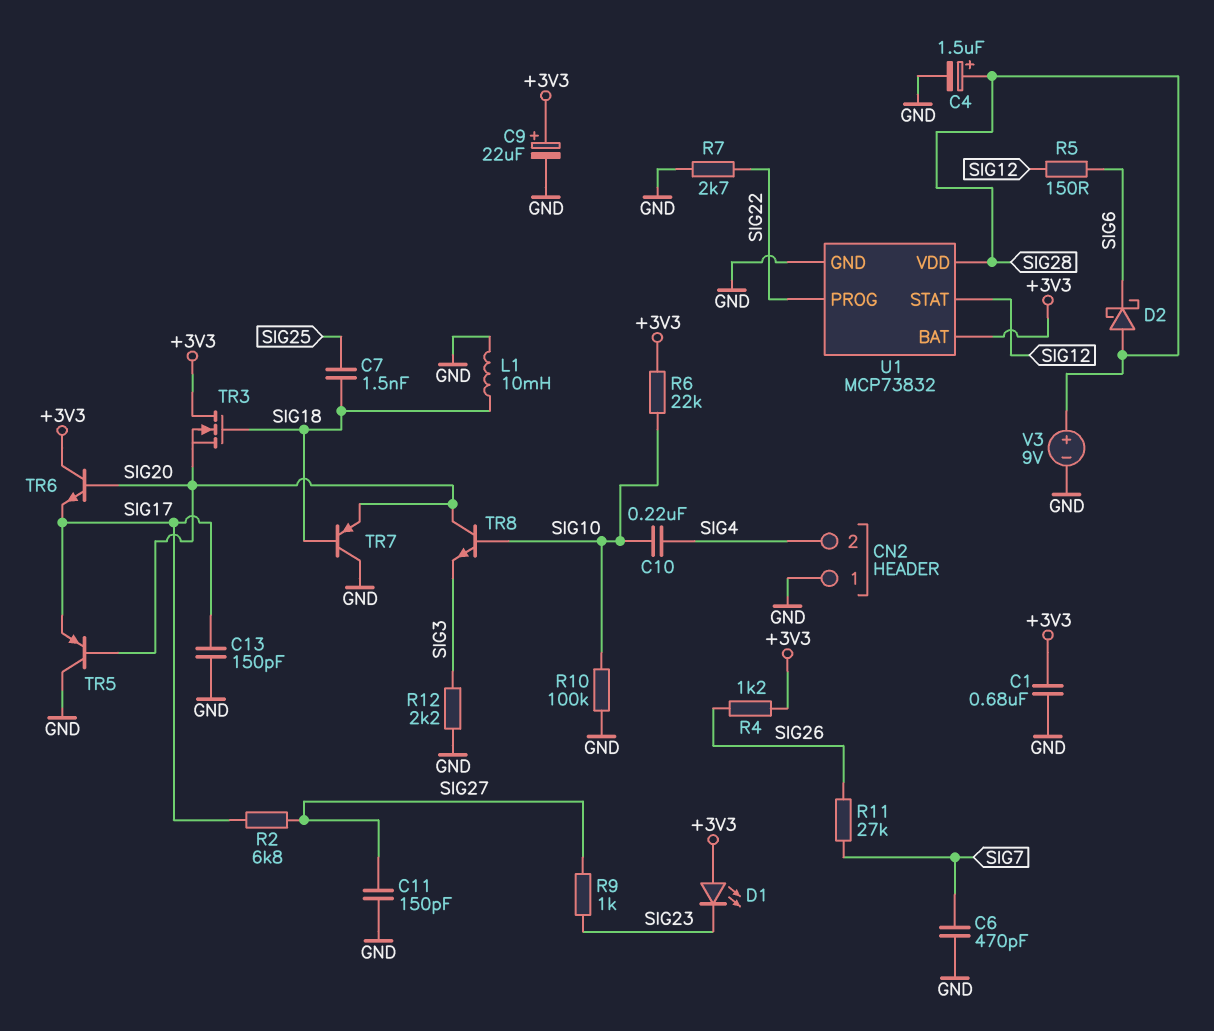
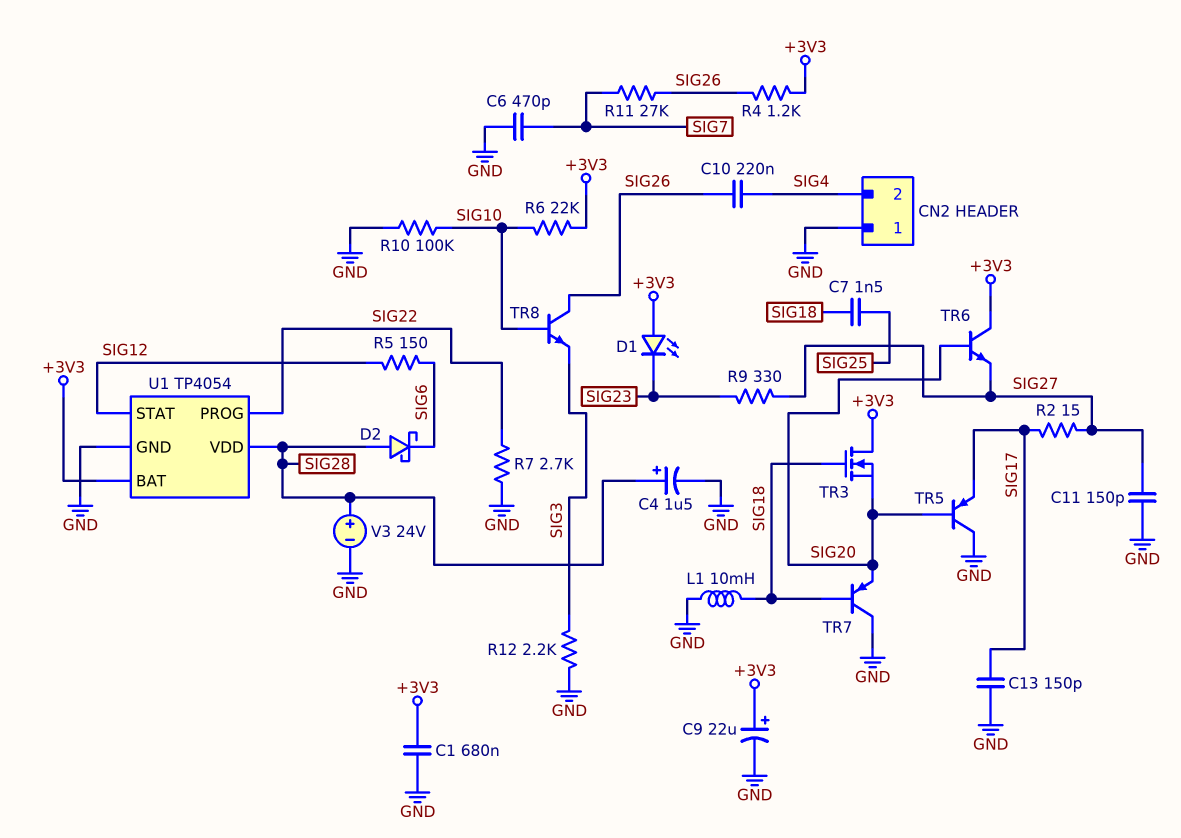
C10: 220nF (SIG4, SIG10) -> 220nF (SIG4, SIG26)
R2: 6.8k (SIG17, SIG27) -> 15 (SIG17, SIG27)
R9: 1k (SIG23, SIG27) -> 330 (SIG23, SIG27)
TR6: NPN (B SIG20, C +3V3, E SIG17) -> NPN (B SIG20, C +3V3, E SIG27)
TR8: NPN (B SIG10, C SIG20, E SIG3) -> NPN (B SIG10, C SIG26, E SIG3)
U1: MCP73832 -> TP4054
V3: 9V (plus SIG28, minus GND) -> 24V (plus SIG28, minus GND)

